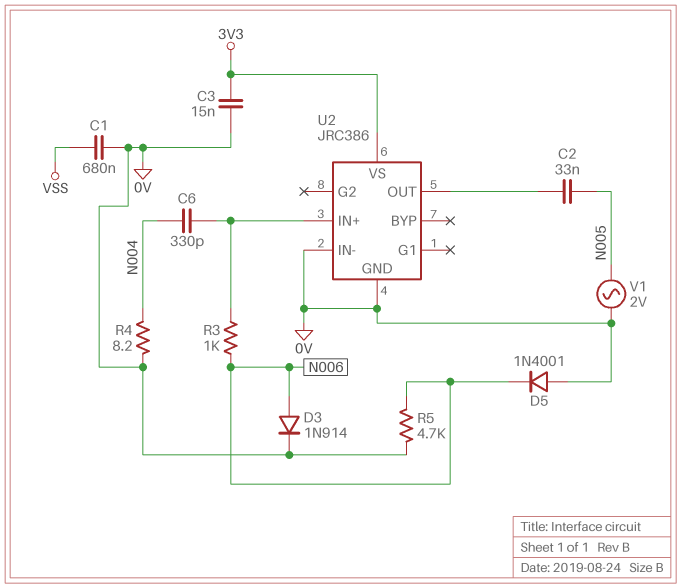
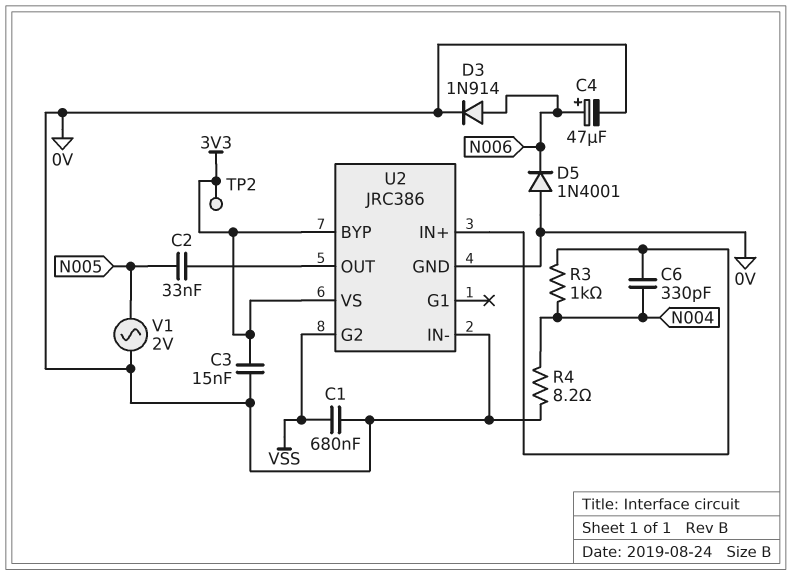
C4: none -> 47uF (plus N006, minus 0V)
R3: 1k (N006, U2/IN+) -> 1k (N004, U2/IN+)
R5: 4.7k (0V, N006) -> none
TP2: none -> test point (3V3)
U2 pin BYP: none -> 3V3
U2 pin G2: none -> VSS

